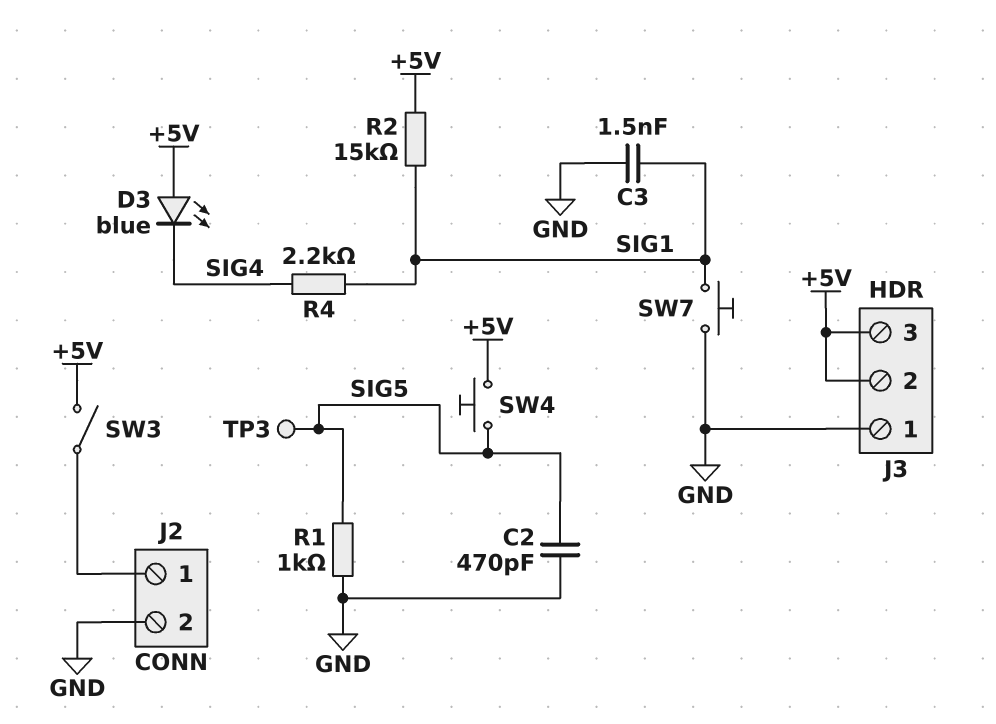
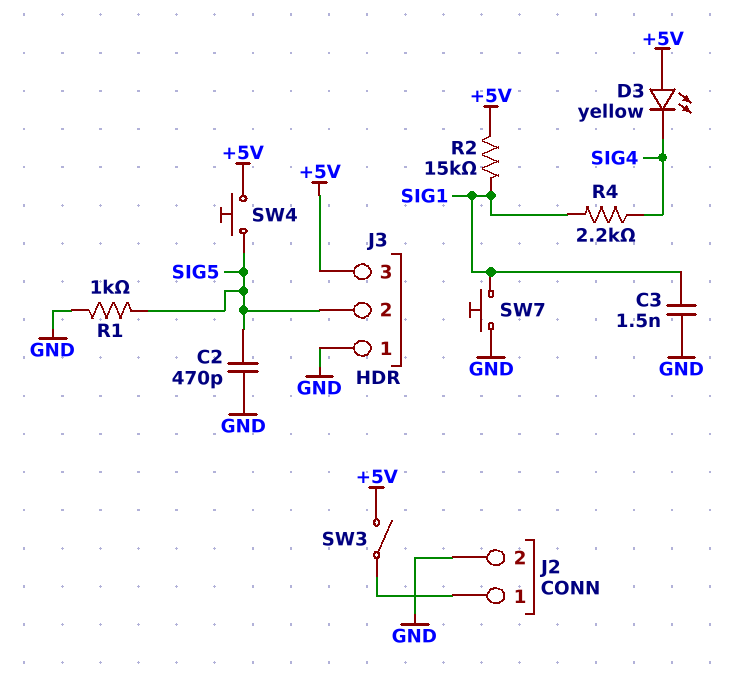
D3: LED blue (A +5V, K SIG4) -> LED yellow (A +5V, K SIG4)
J3 pin 2: +5V -> SIG5
TP3: test point (SIG5) -> none

